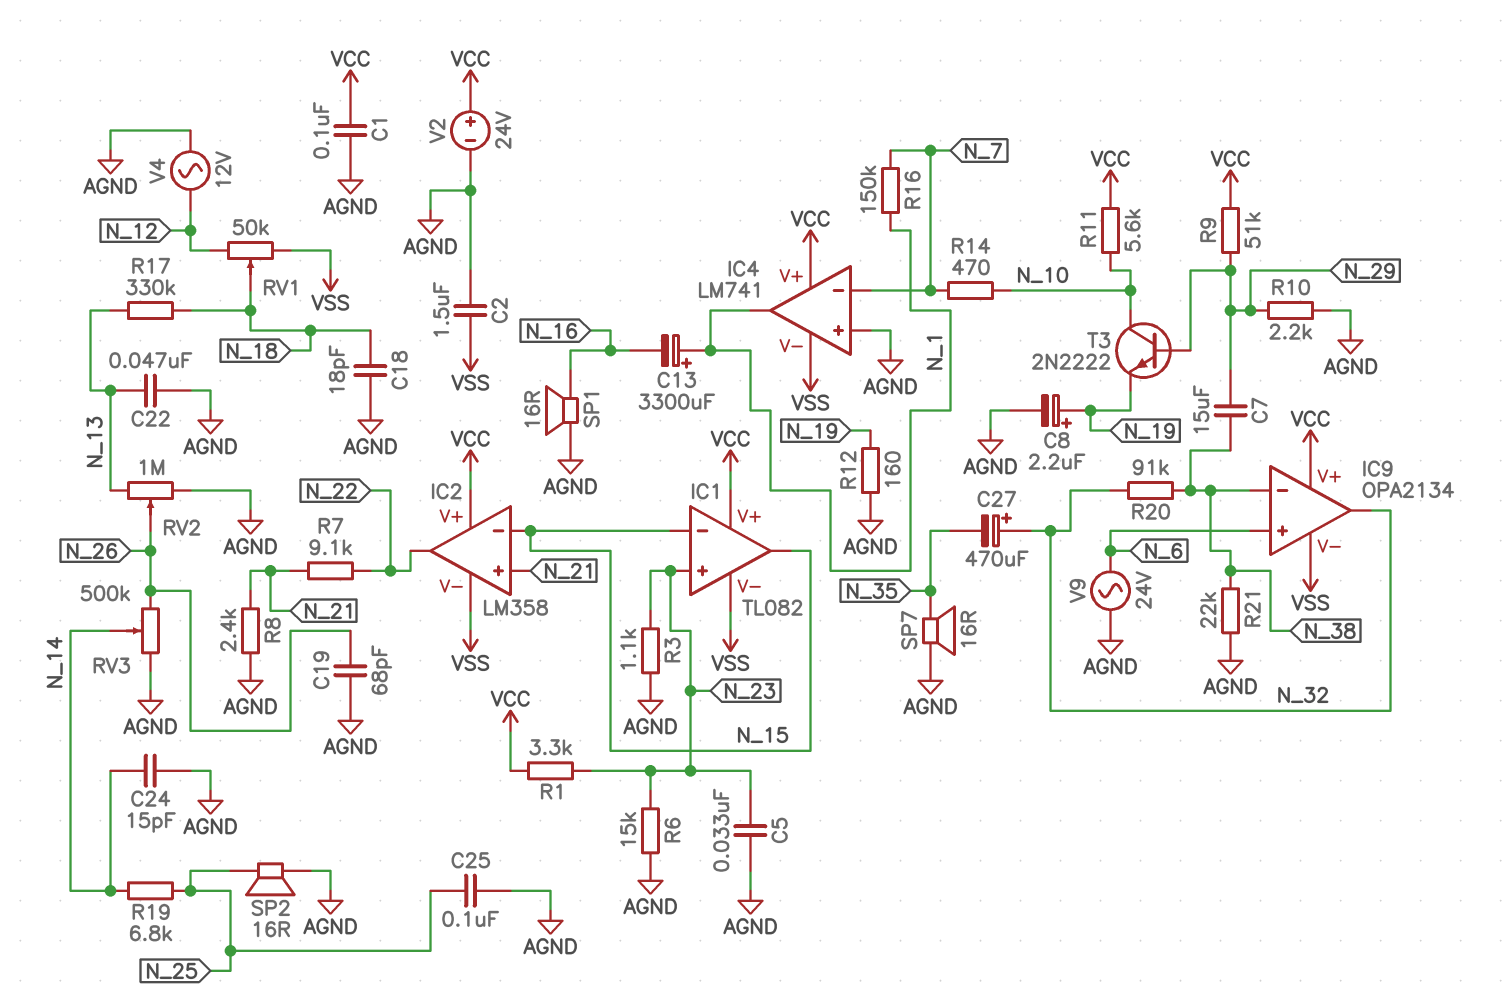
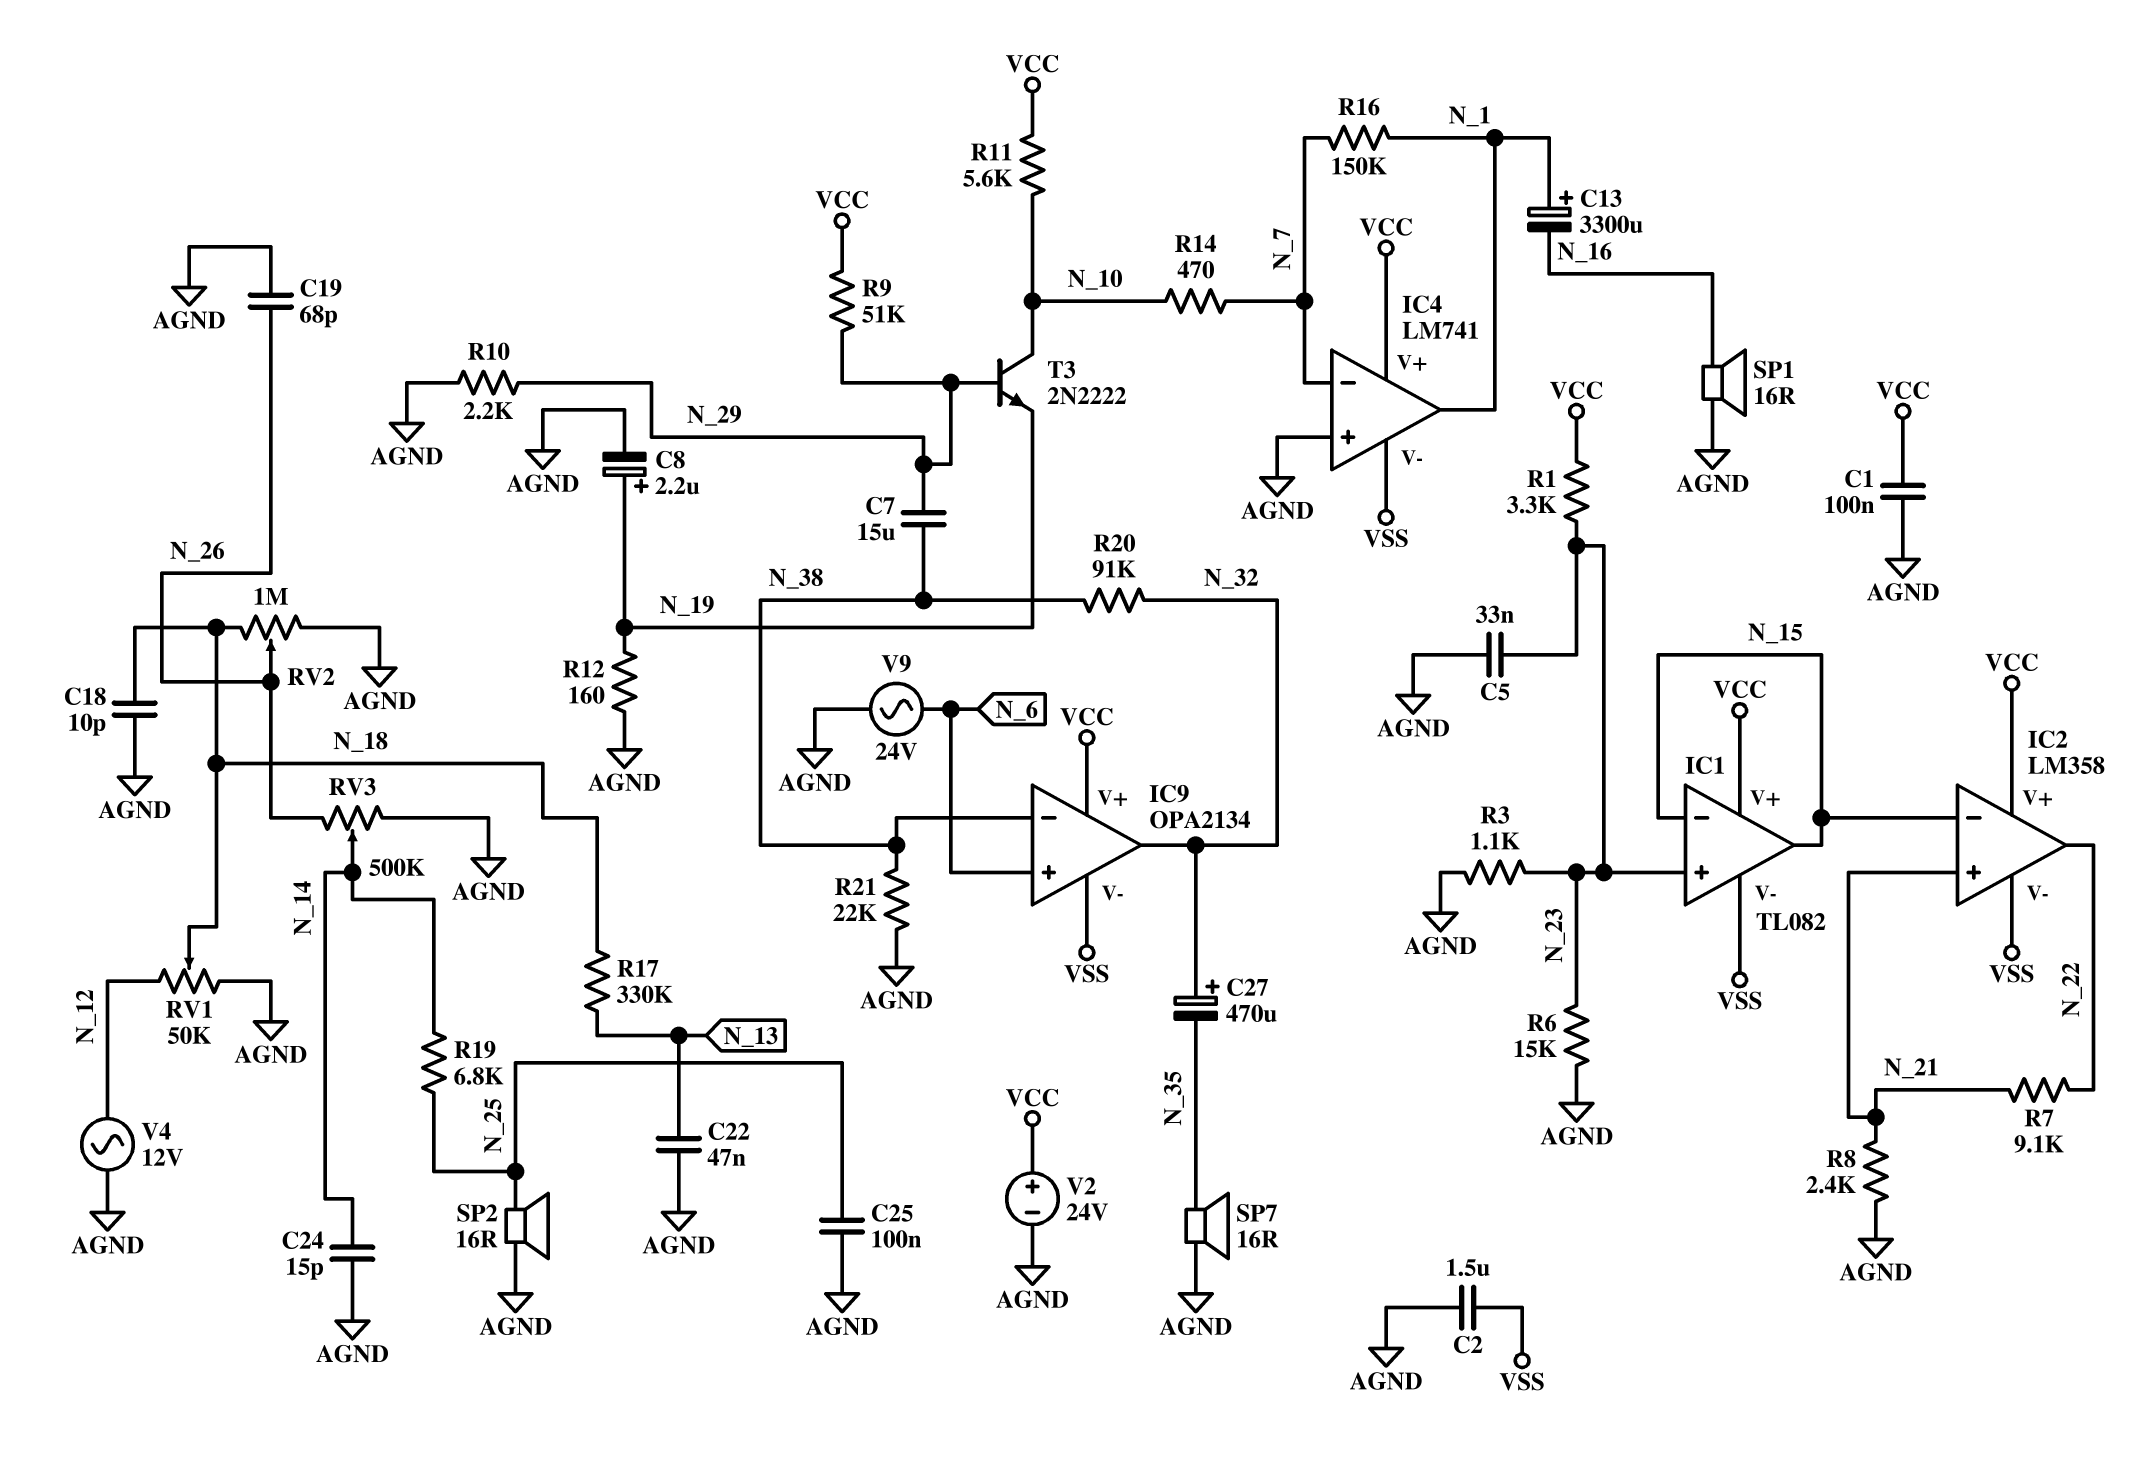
C18: 18pF (AGND, N_18) -> 10pF (AGND, N_18)
RV1: 50k (N_12, VSS, wiper N_18) -> 50k (AGND, N_12, wiper N_18)
RV2: 1M (AGND, N_13, wiper N_26) -> 1M (AGND, N_18, wiper N_26)

